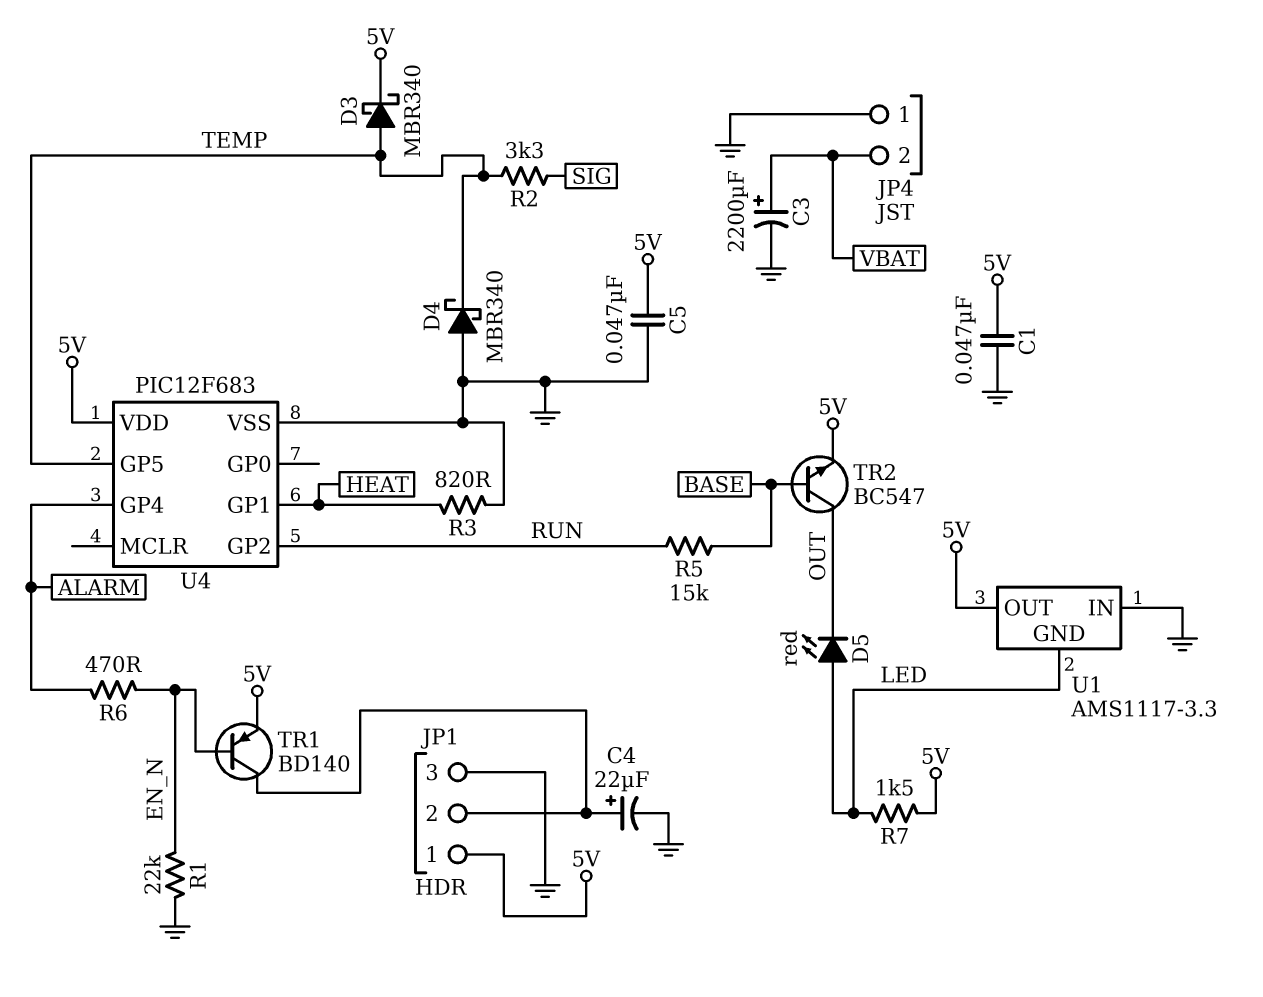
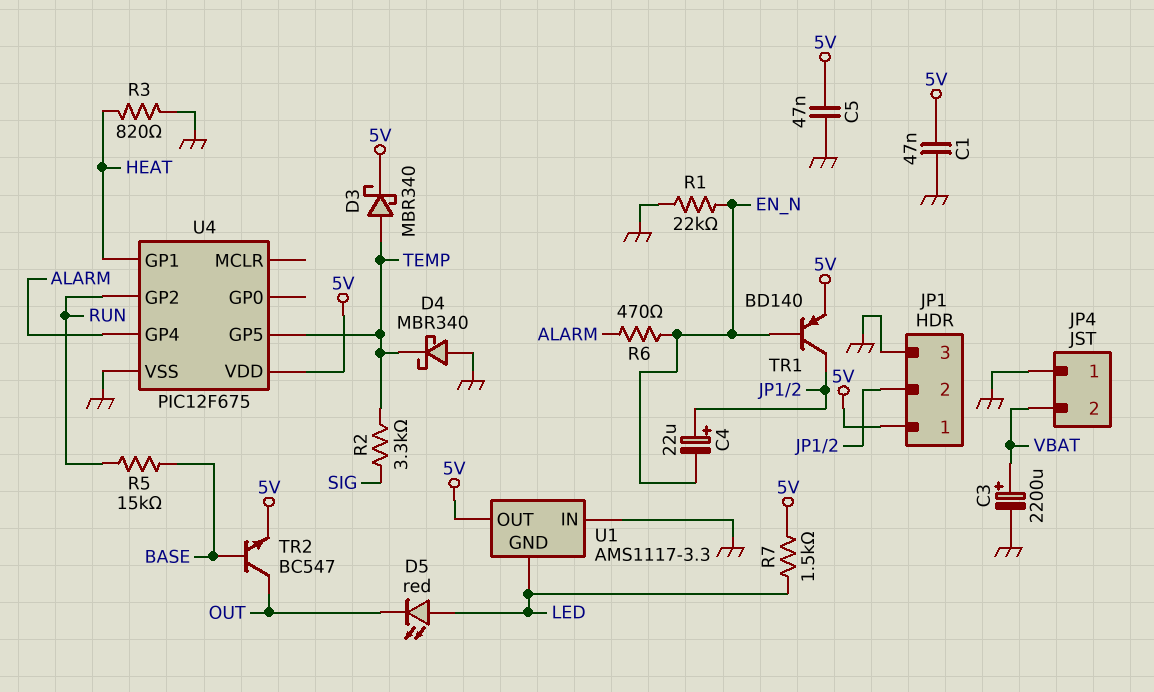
C4: 22uF (plus JP1/2, minus GND) -> 22uF (plus JP1/2, minus EN_N)
U4: PIC12F683 -> PIC12F675

